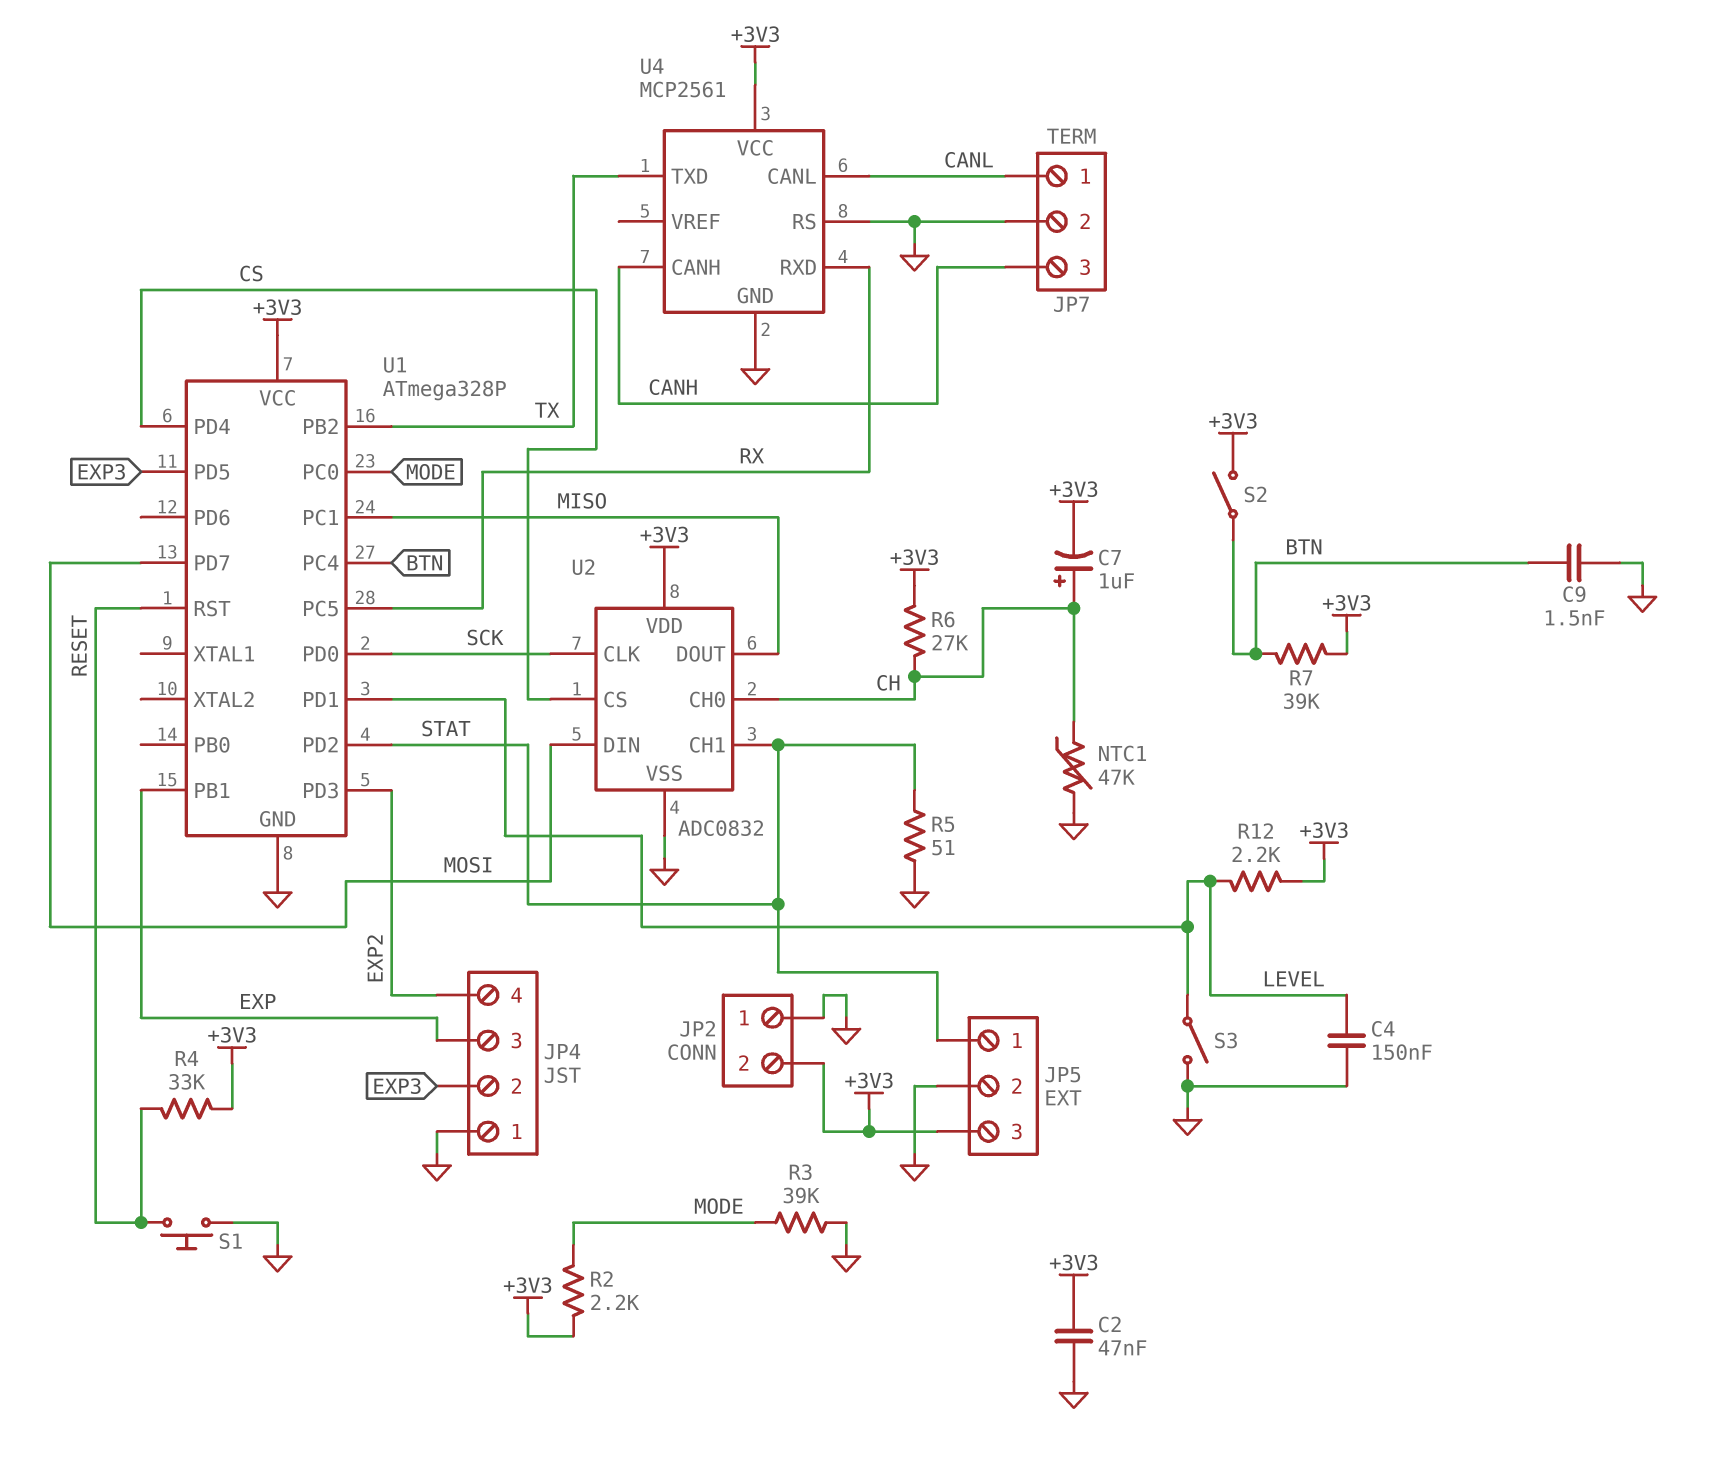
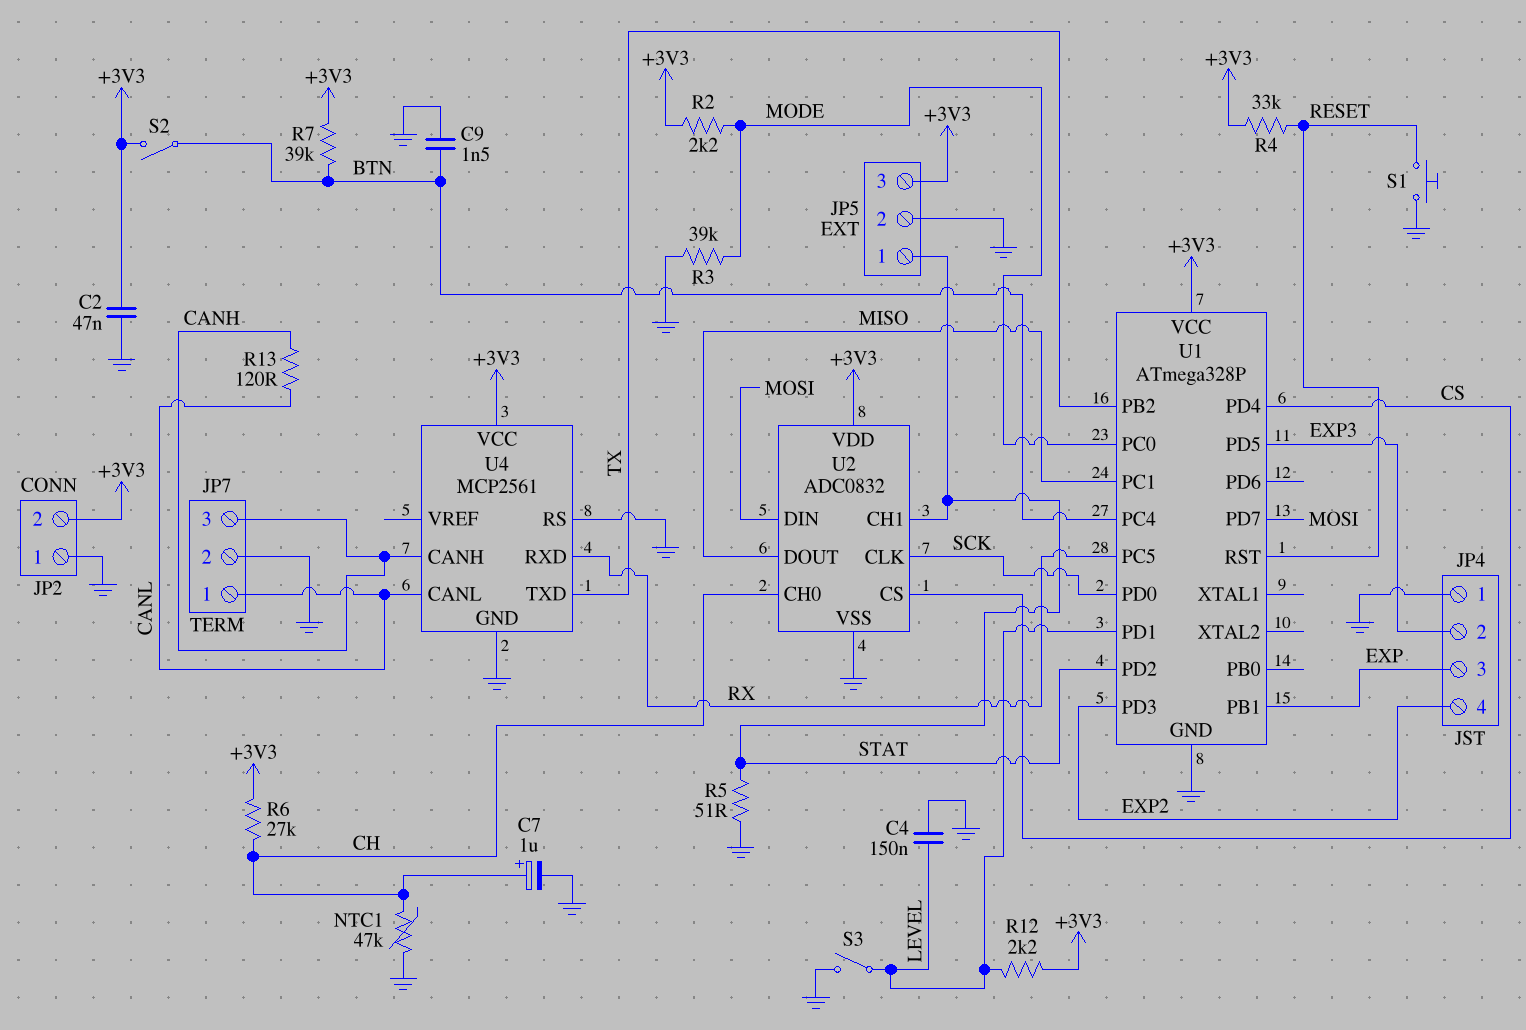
C7: 1uF (plus CH, minus +3V3) -> 1uF (plus CH, minus GND)
R13: none -> 120 (CANH, CANL)

